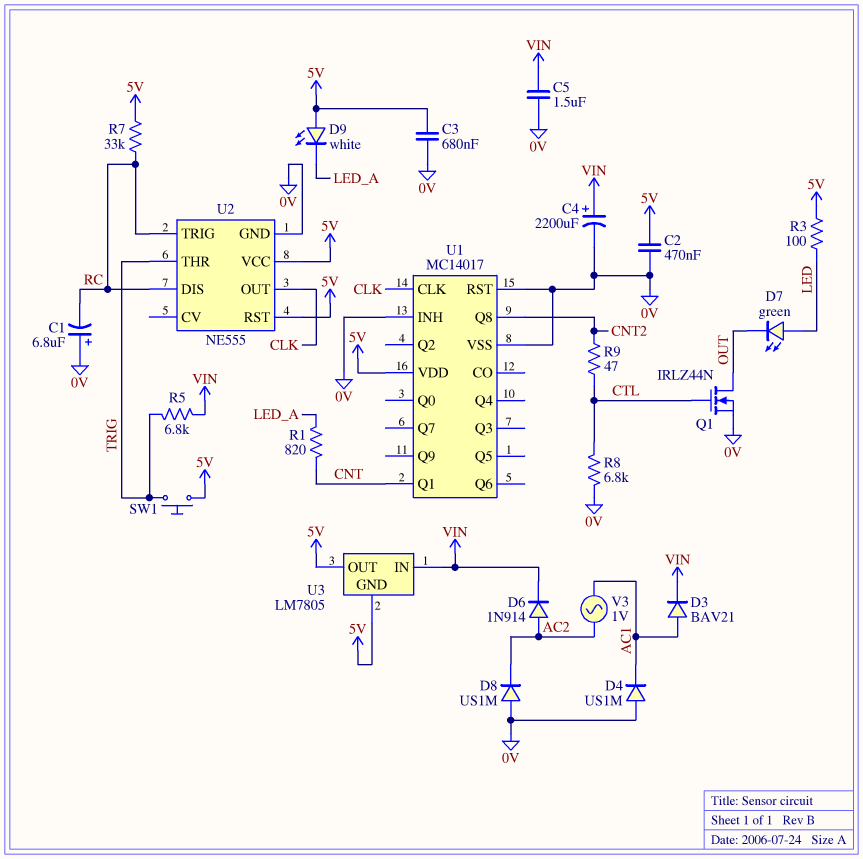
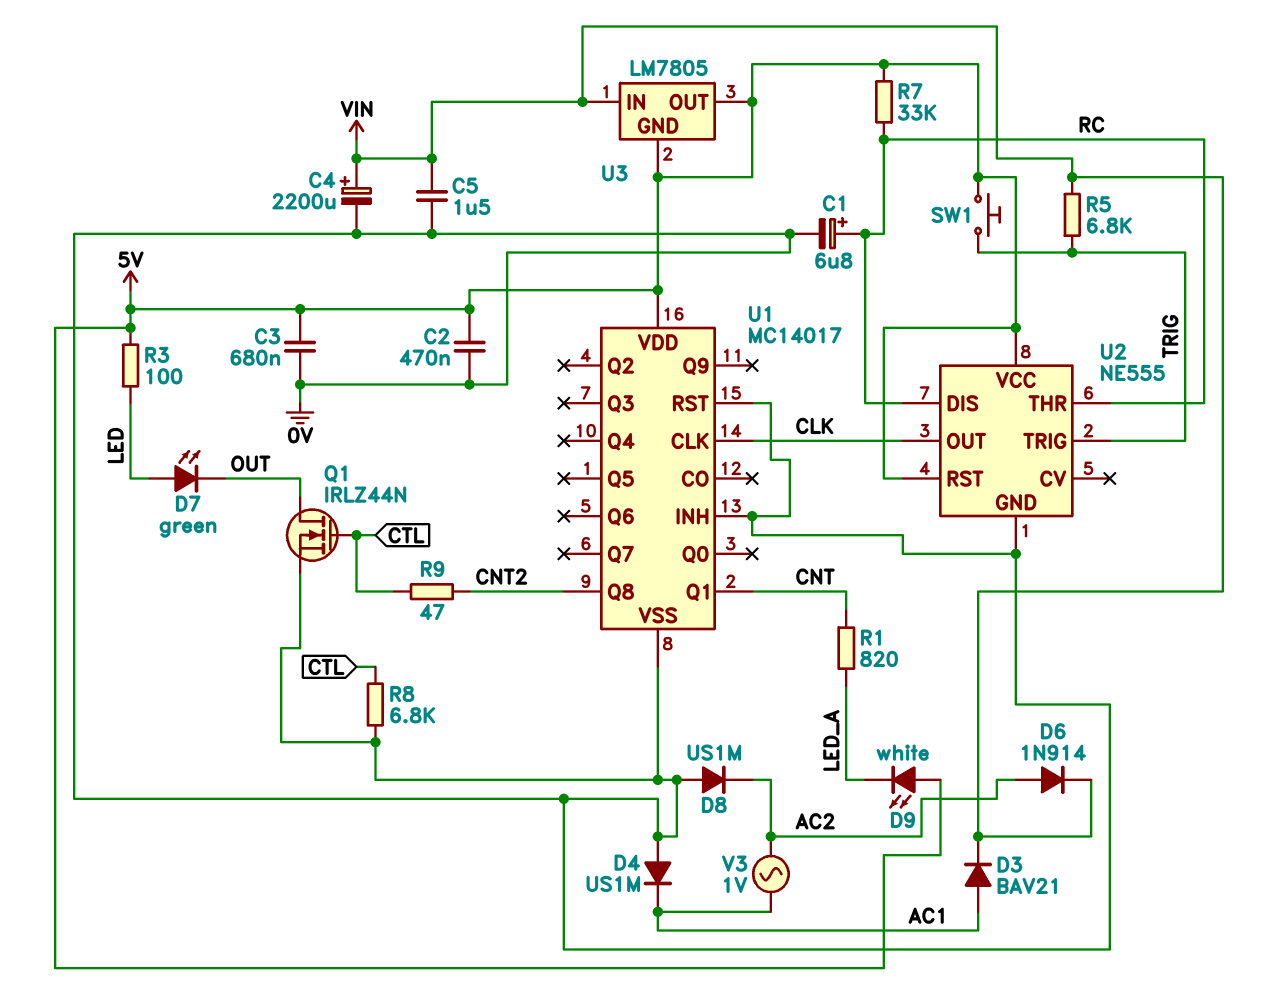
C1: 6.8uF (plus 0V, minus RC) -> 6.8uF (plus RC, minus 0V)
U2 pin THR: TRIG -> RC
U2 pin TRIG: RC -> TRIG

